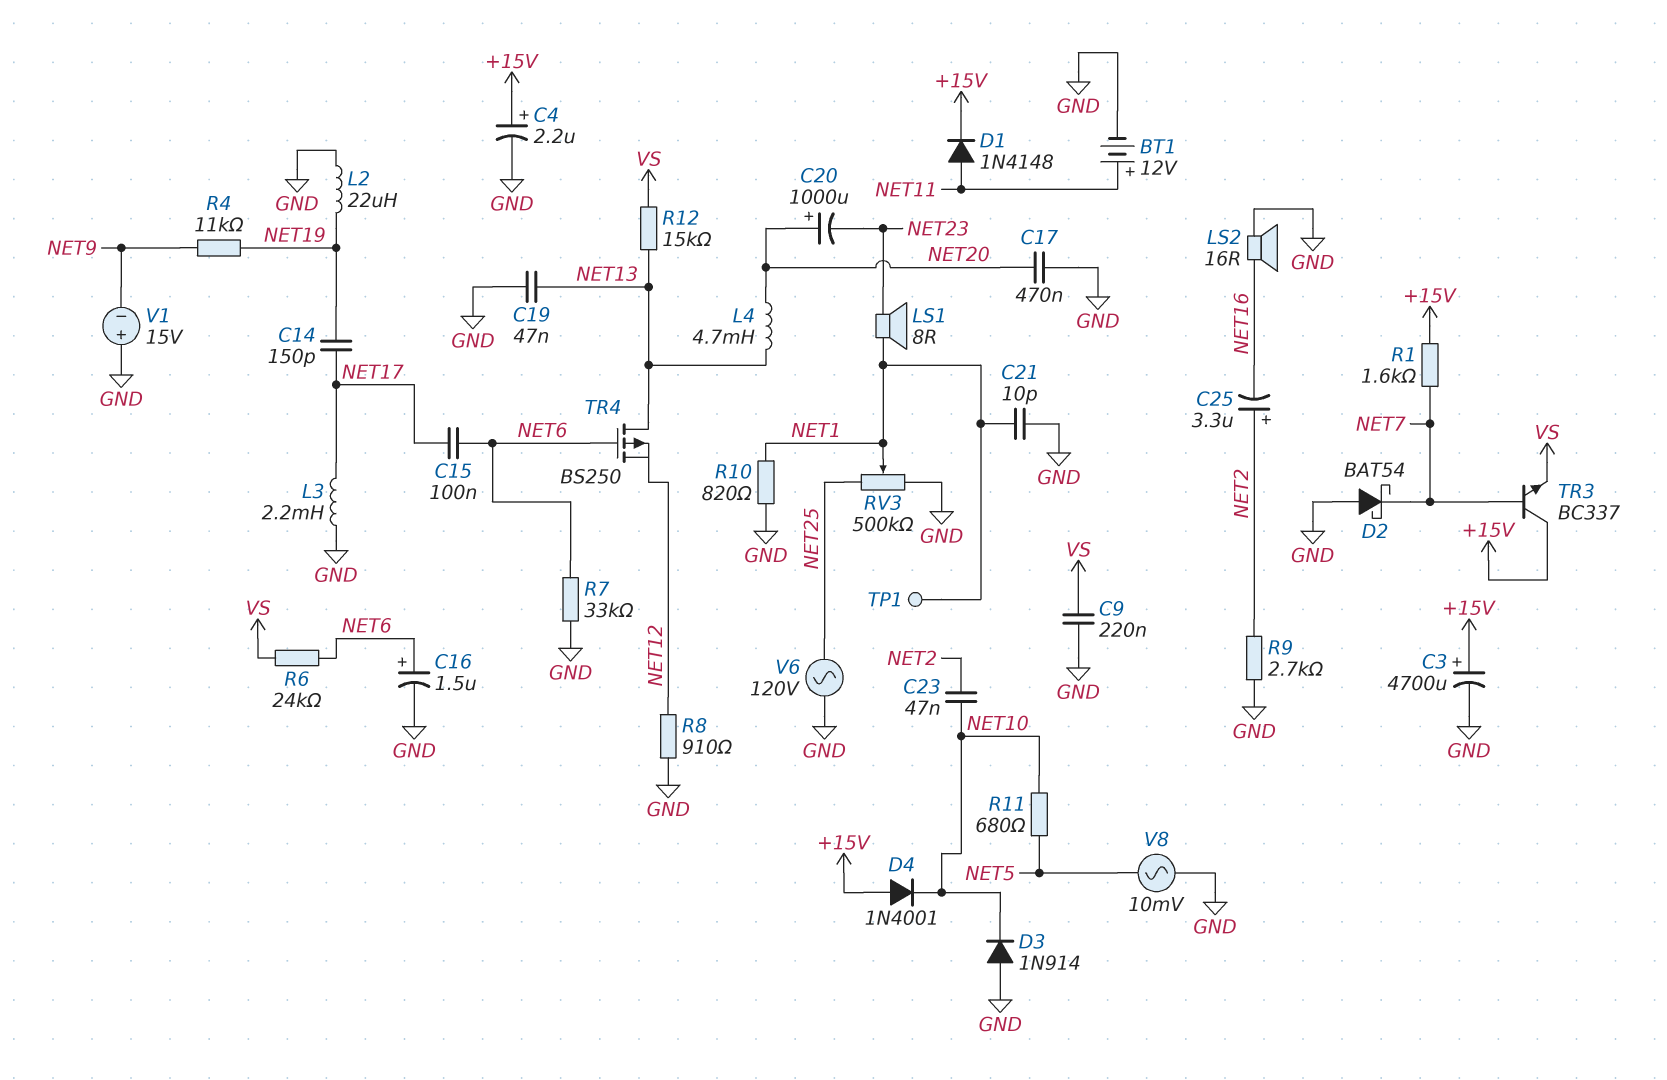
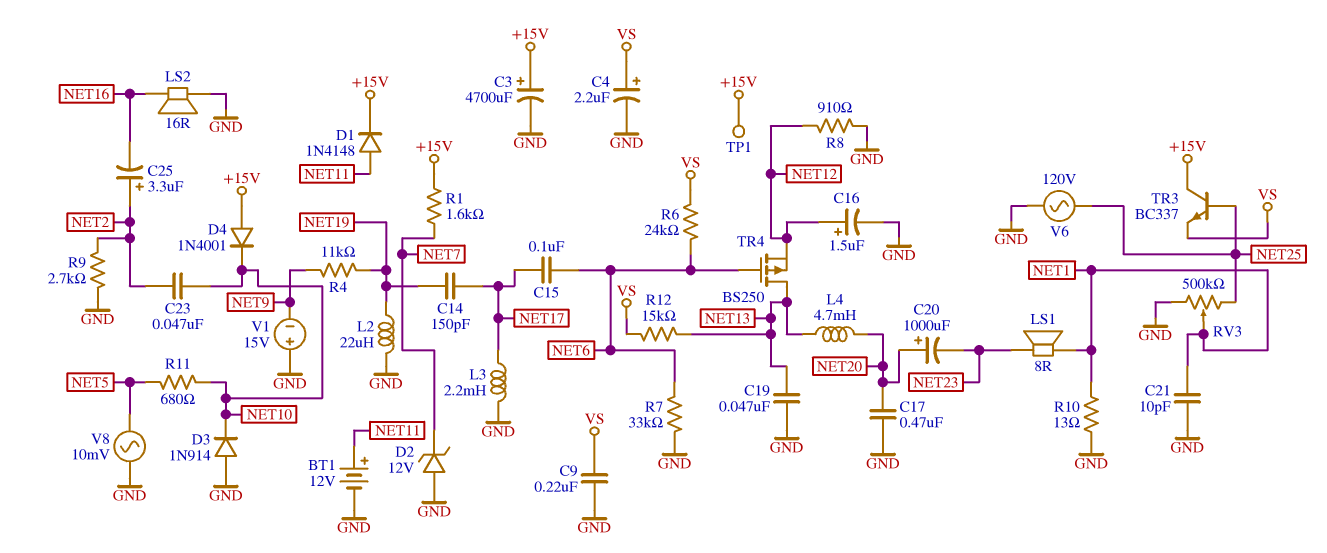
C4: 2.2uF (plus +15V, minus GND) -> 2.2uF (plus VS, minus GND)
C16: 1.5uF (plus NET6, minus GND) -> 1.5uF (plus NET12, minus GND)
D2: schottky BAT54 (A GND, K NET7) -> zener 12V (A GND, K NET7)
R10: 820 (GND, NET1) -> 13 (GND, NET1)
TP1: test point (NET1) -> test point (+15V)
TR3: NPN BC337 (B NET7, C +15V, E VS) -> NPN BC337 (B NET25, C +15V, E VS)

